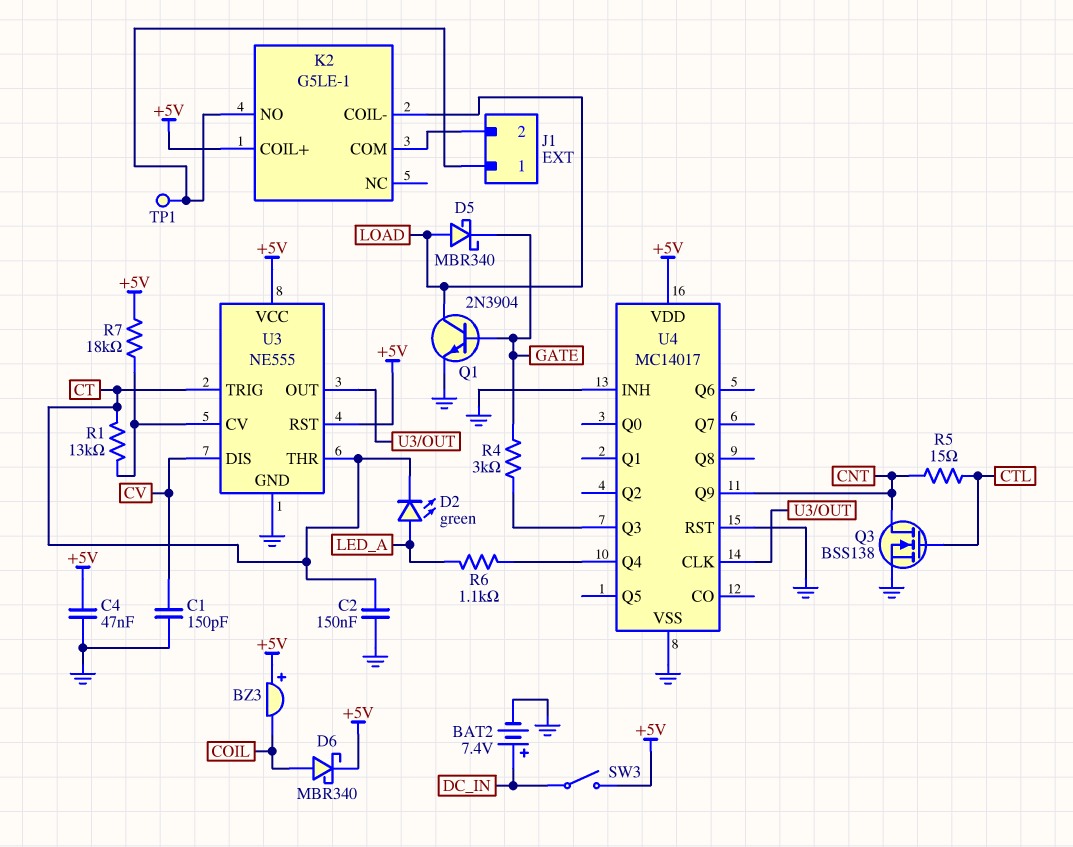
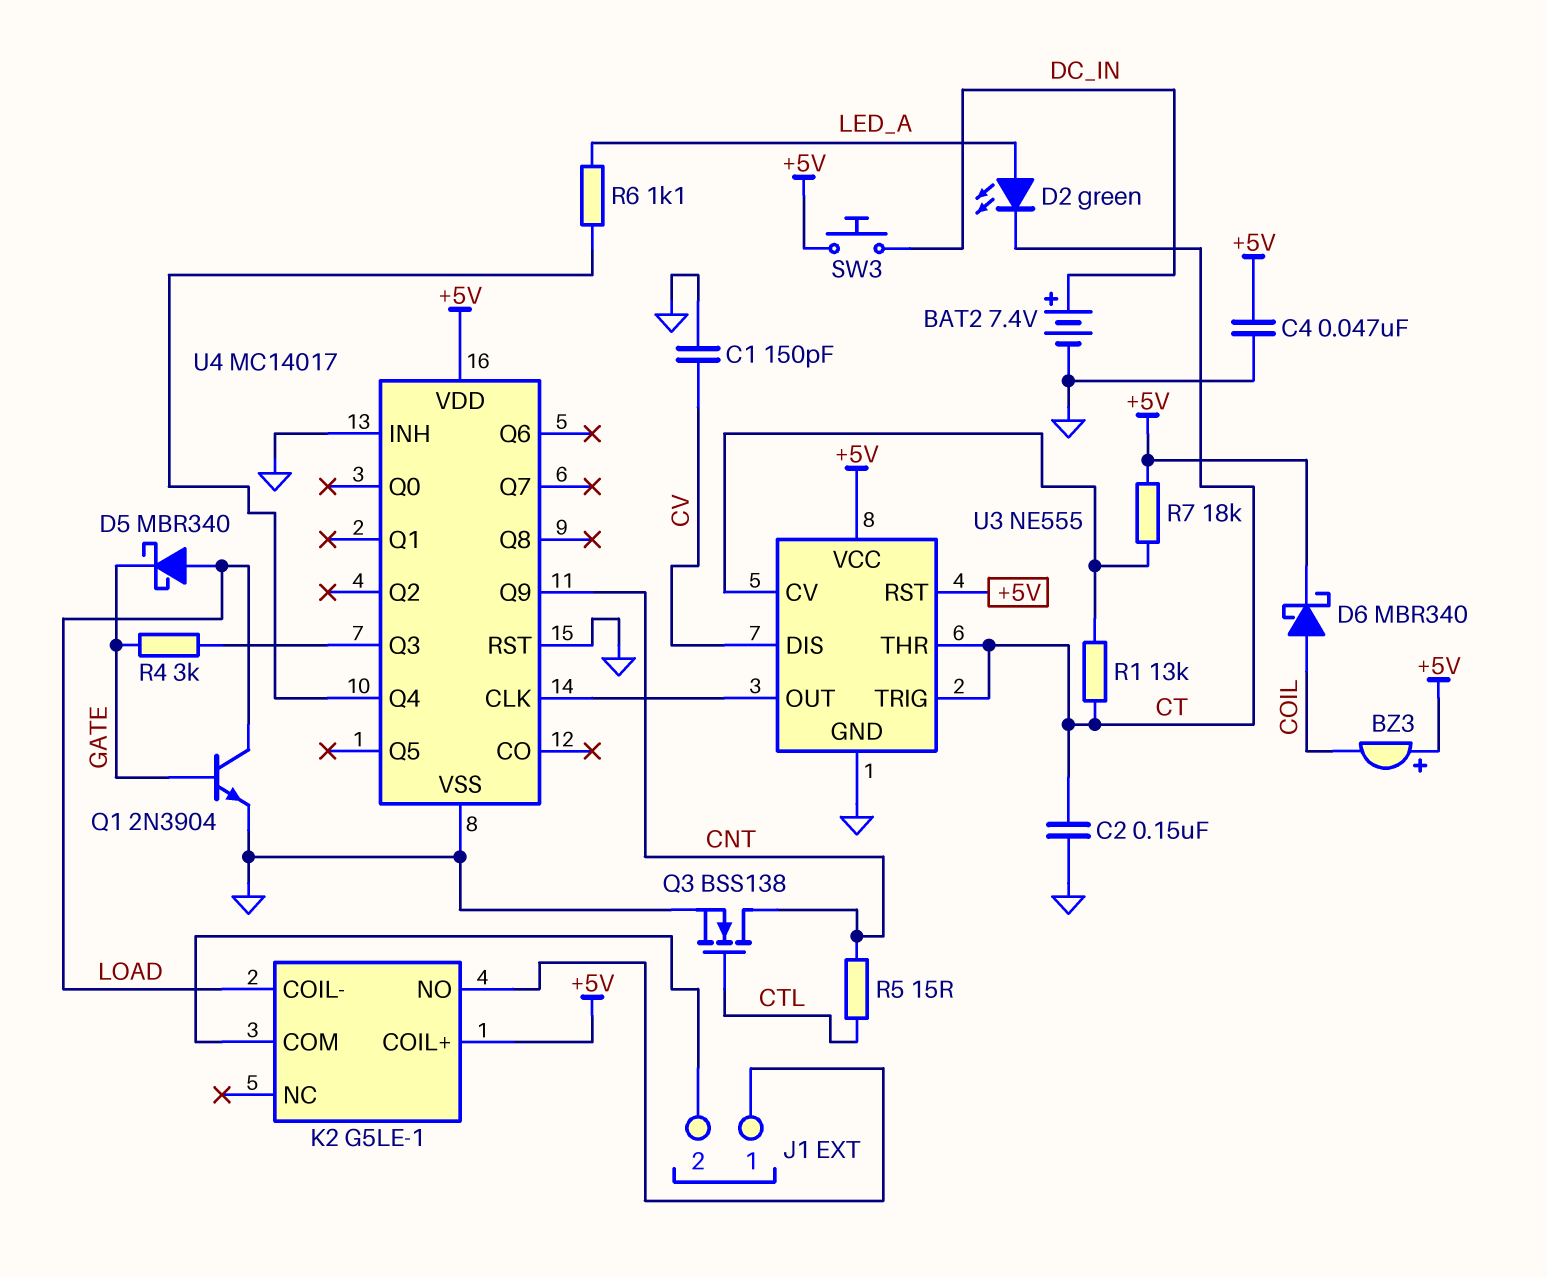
SW3: switch (+5V, DC_IN) -> button (+5V, DC_IN)
TP1: test point (J1/1) -> none

